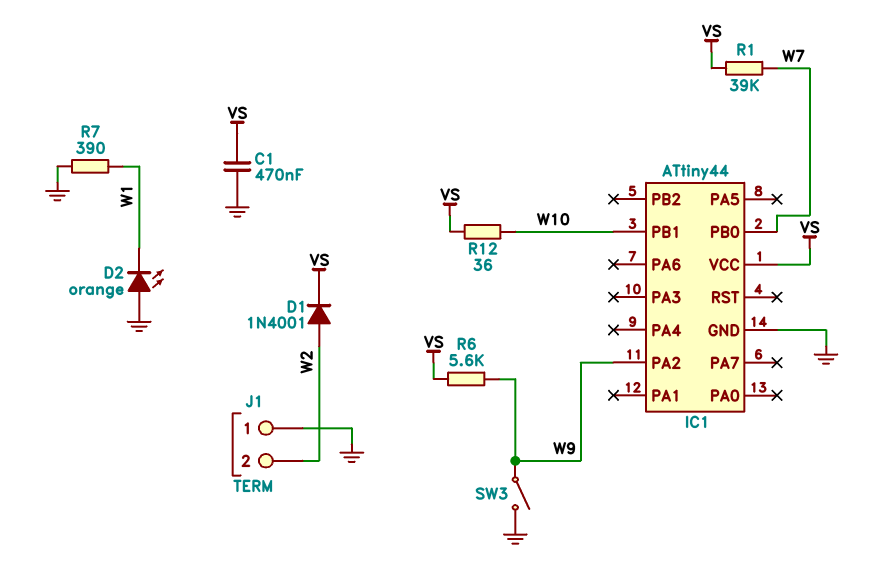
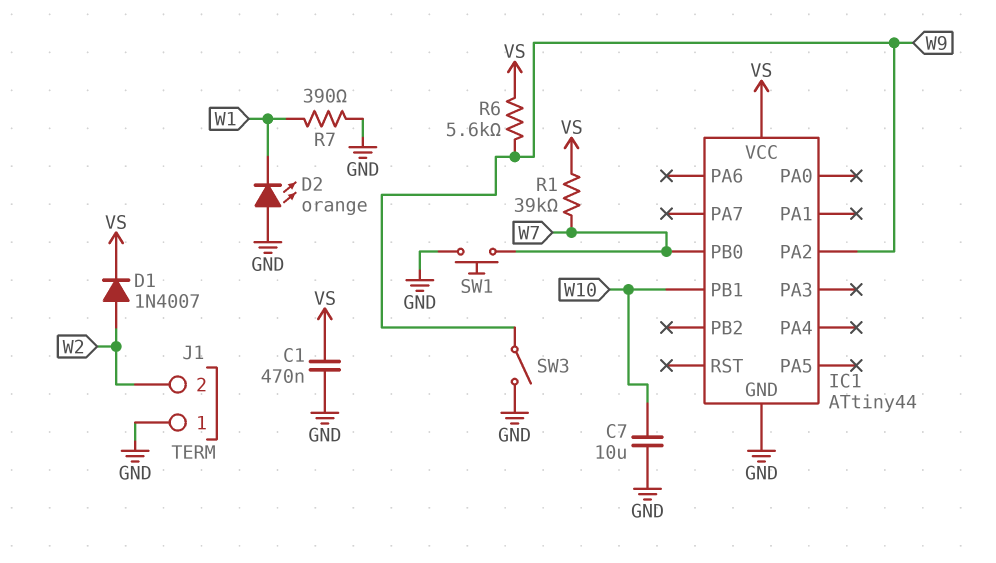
C7: none -> 10uF (GND, W10)
D1: diode 1N4001 (A W2, K VS) -> diode 1N4007 (A W2, K VS)
R12: 36 (VS, W10) -> none
SW1: none -> button (GND, W7)

